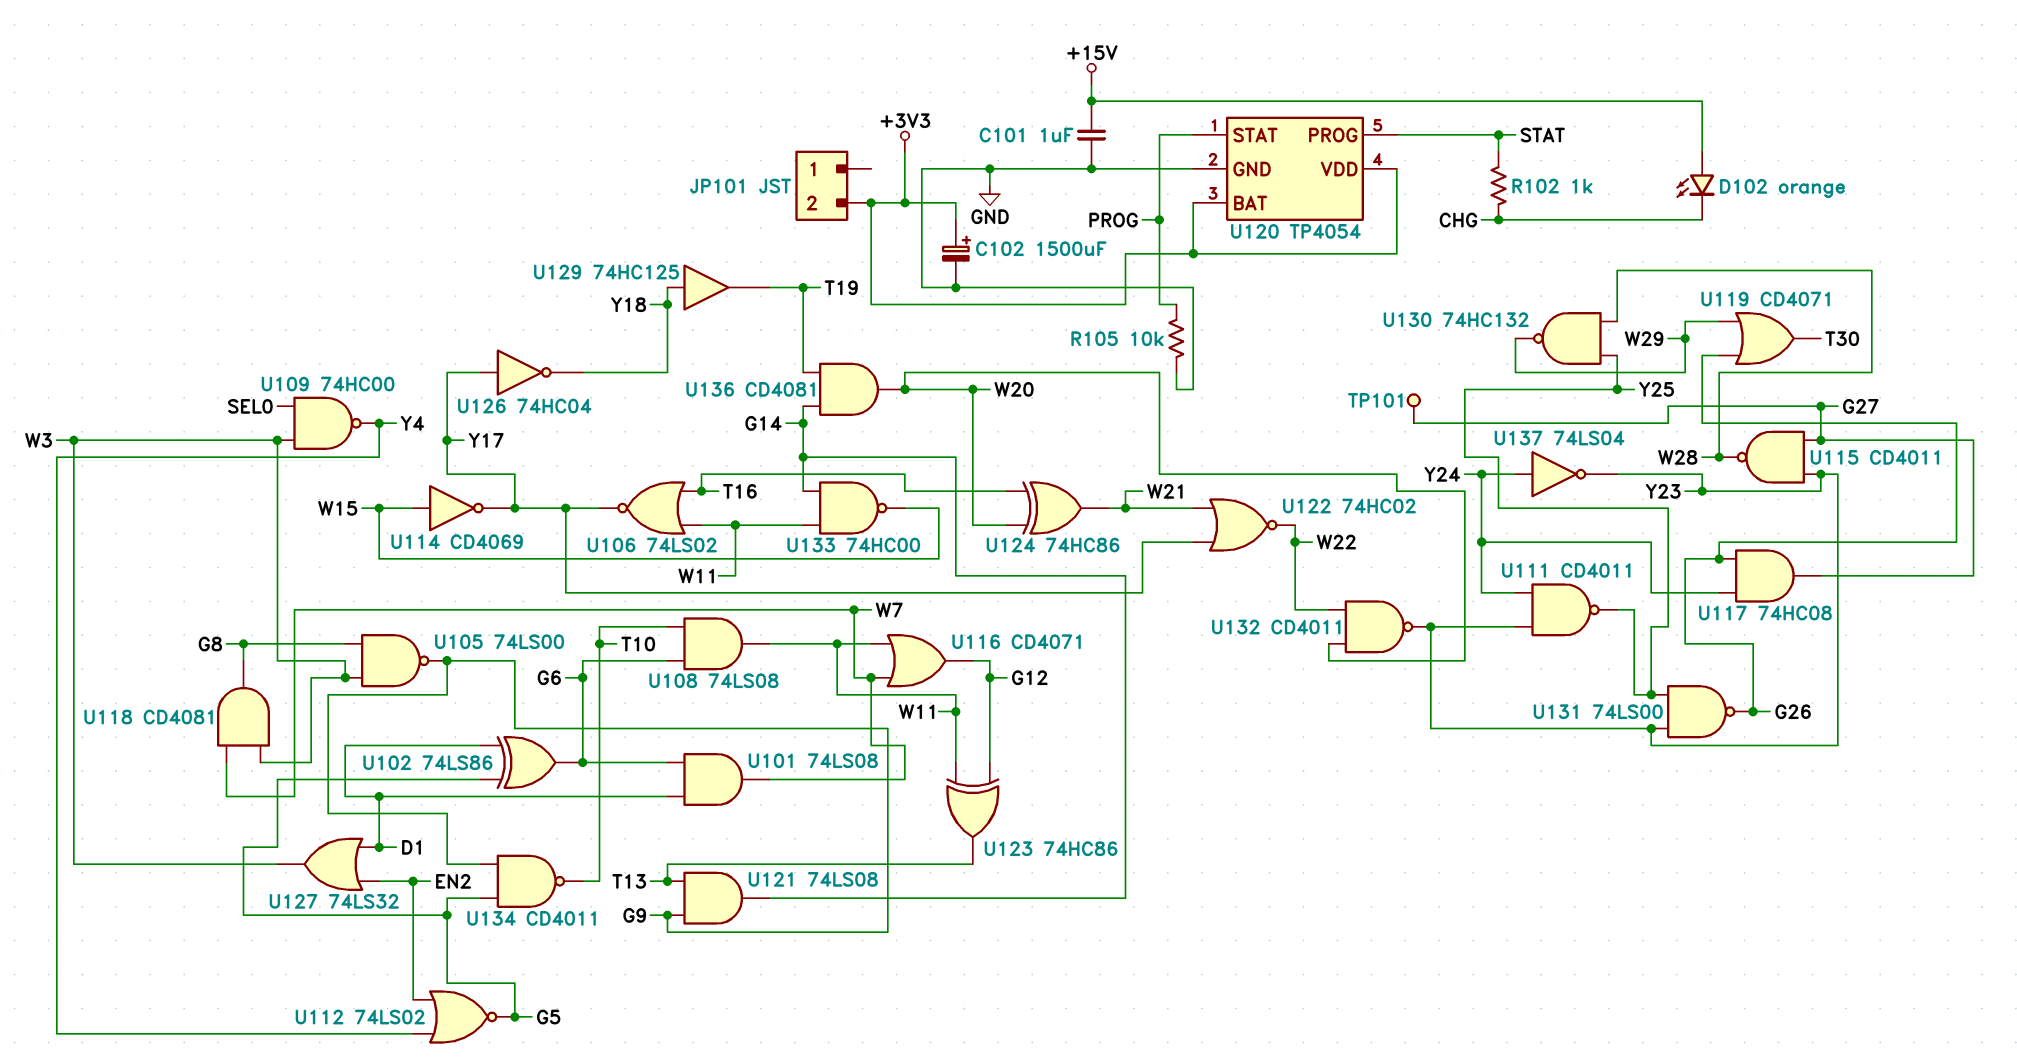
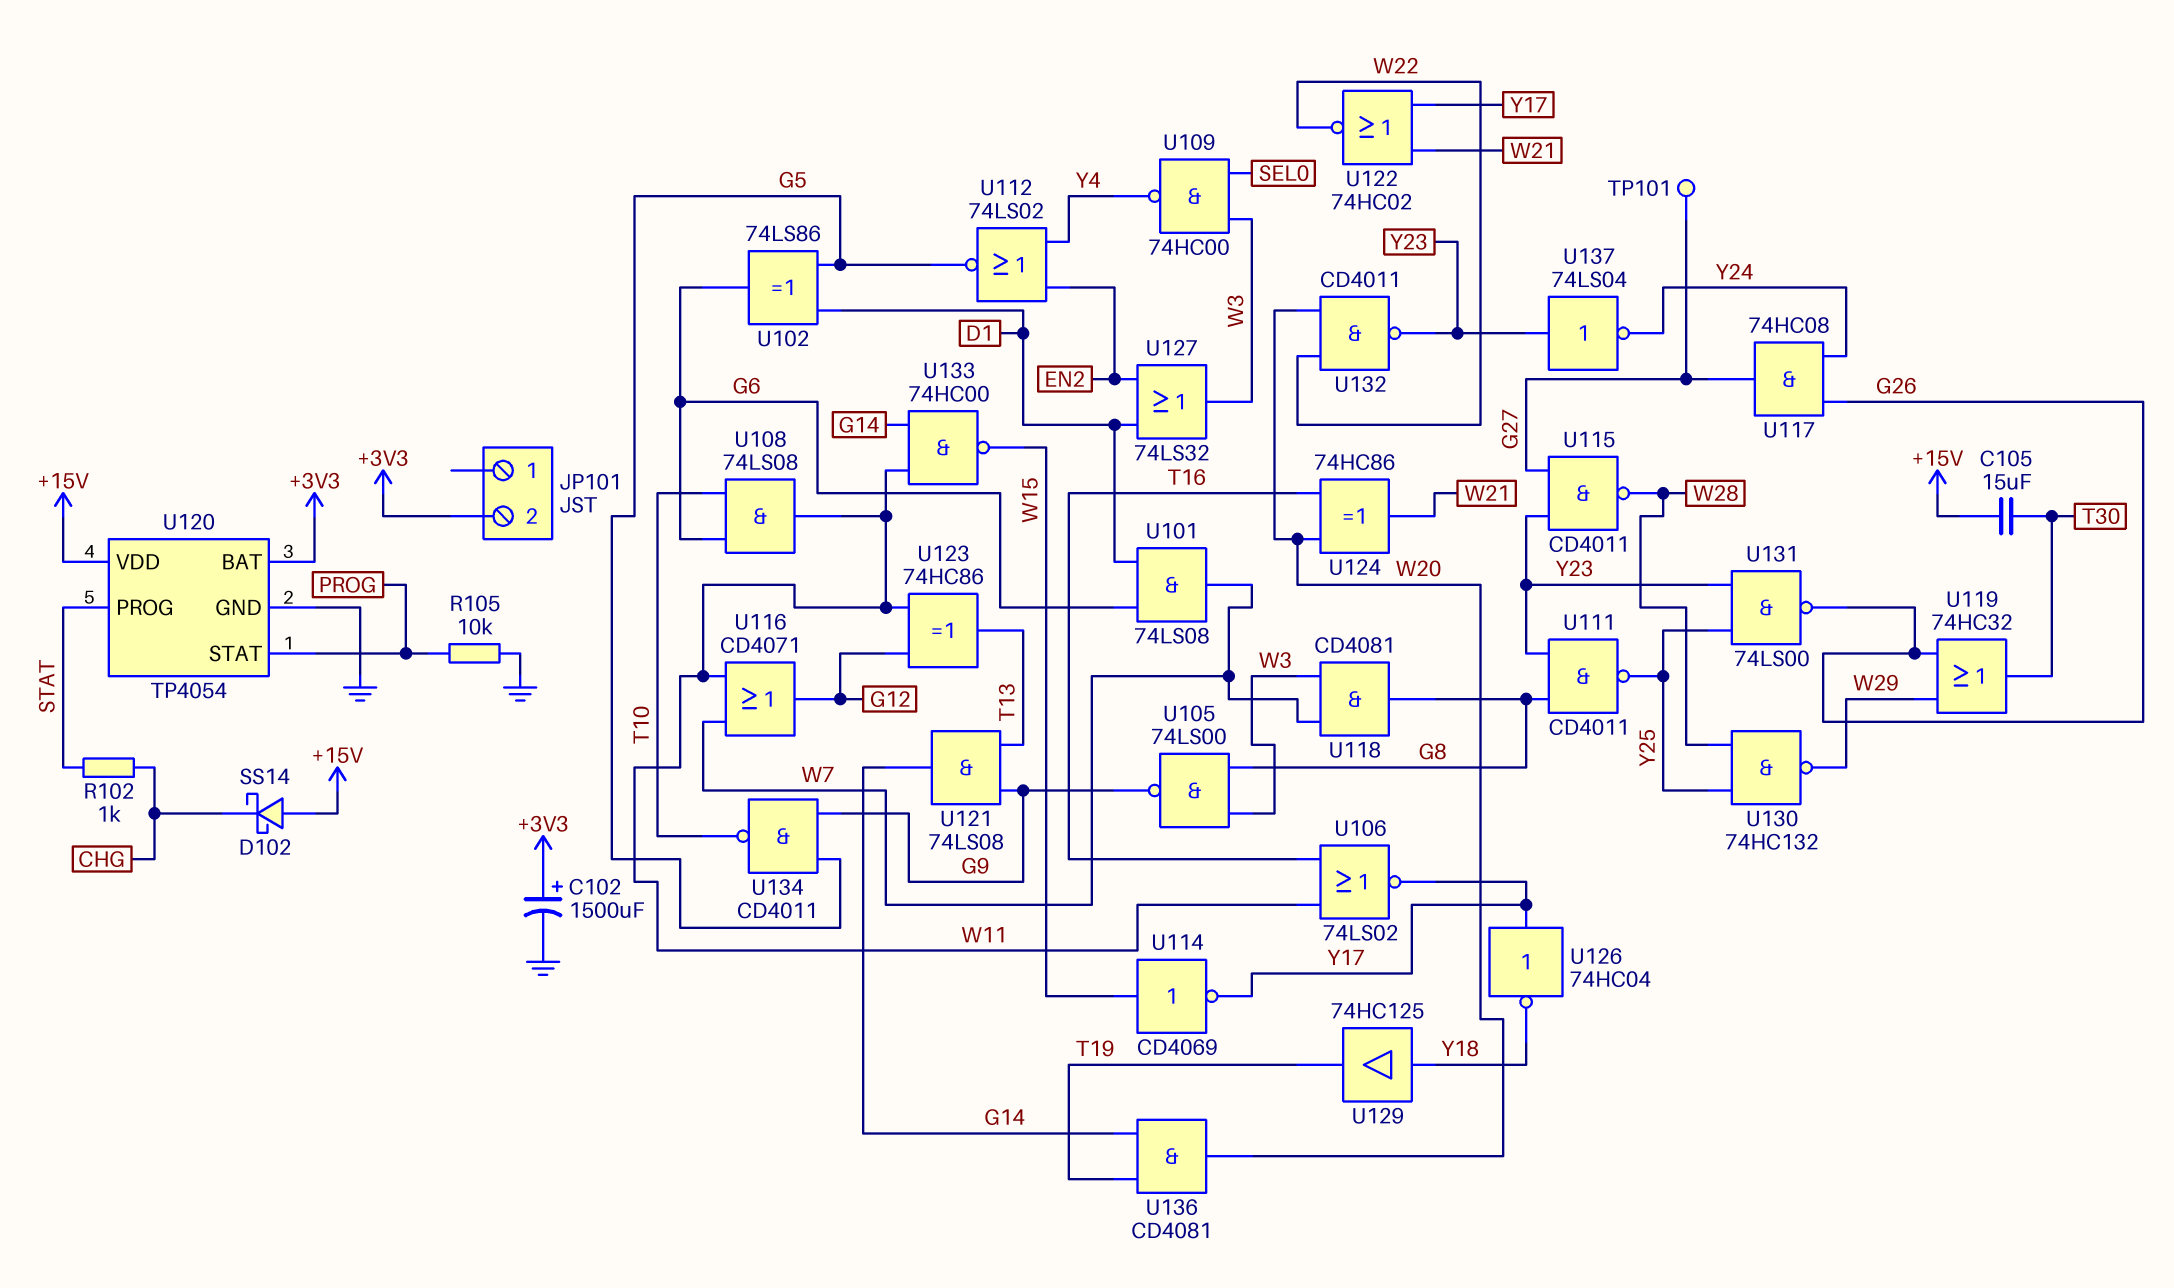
C101: 1uF (+15V, GND) -> none
C105: none -> 15uF (+15V, T30)
D102: LED orange (A +15V, K CHG) -> schottky SS14 (A +15V, K CHG)
U111: NAND CD4011 (in Y23, in Y24, out Y25) -> NAND CD4011 (in G8, in Y23, out Y25)
U119: OR CD4071 (in G26, in W29, out T30) -> OR 74HC32 (in G26, in W29, out T30)
U120 pin VDD: +3V3 -> +15V
U137: NOT 74LS04 (in Y24, out Y23) -> NOT 74LS04 (in Y23, out Y24)

